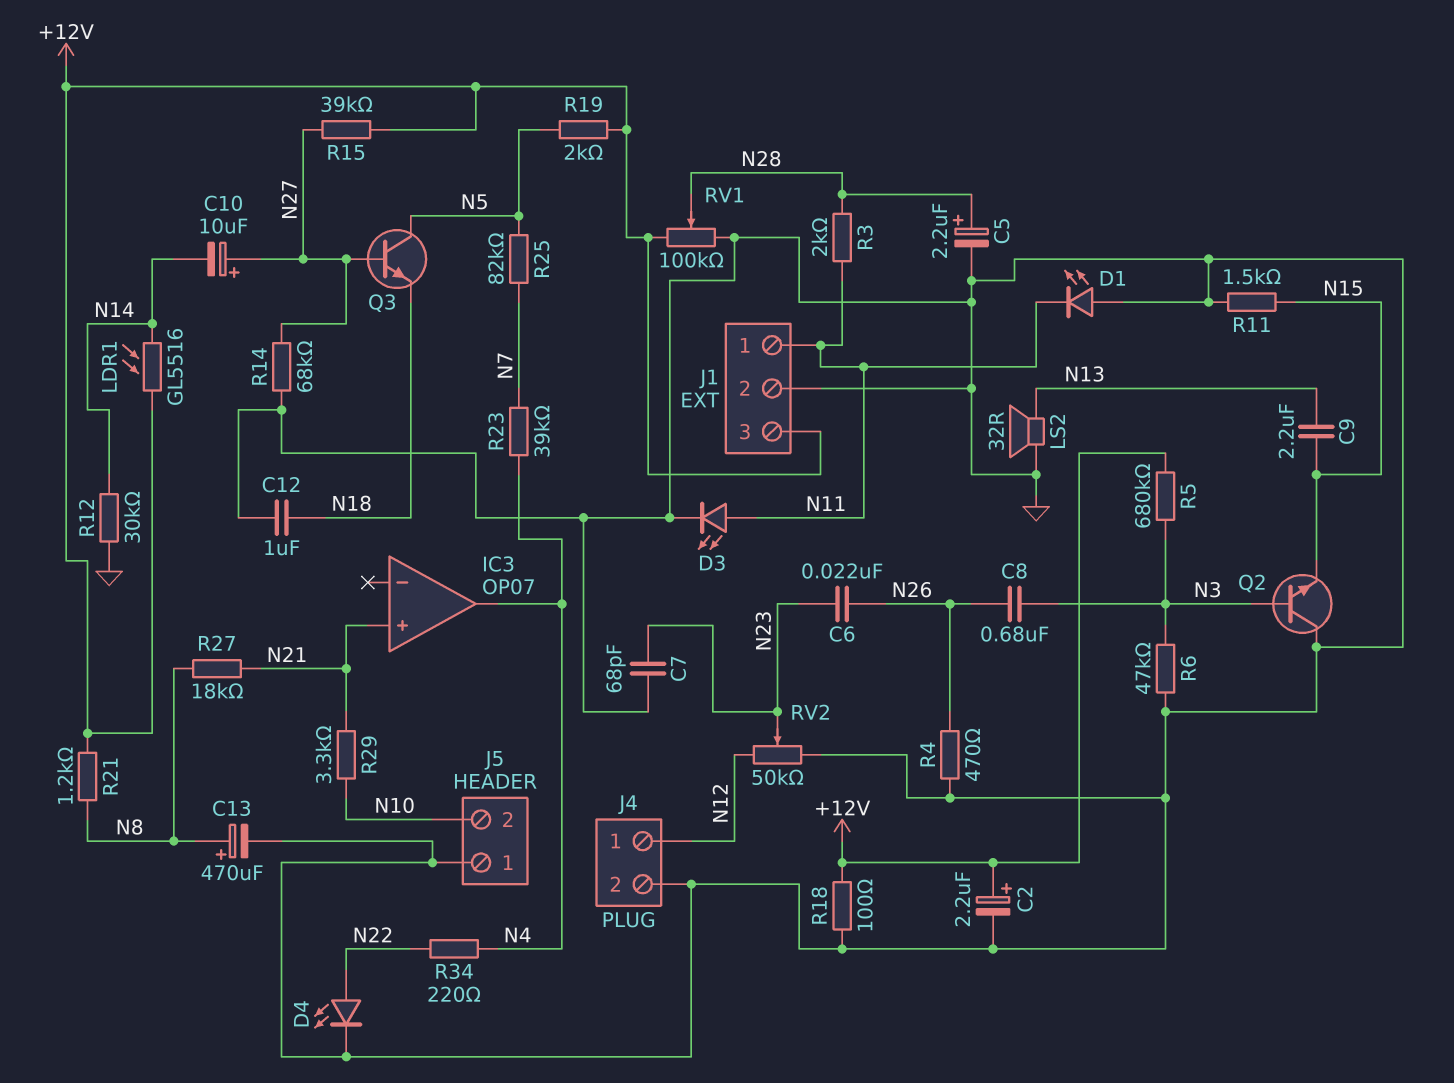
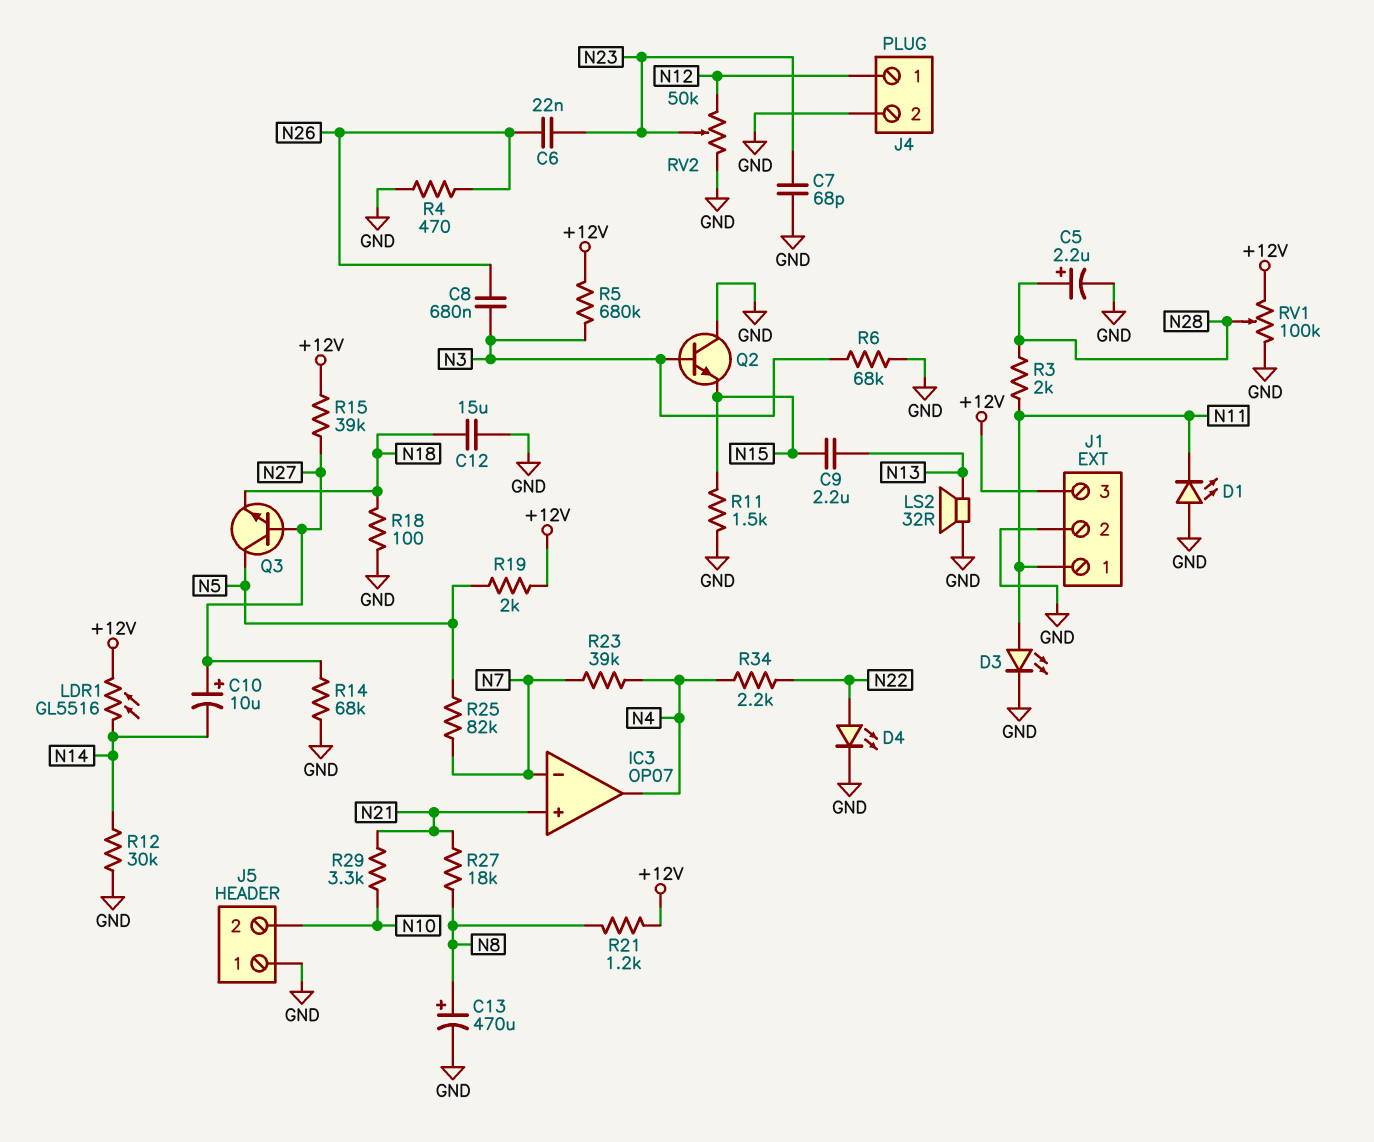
C2: 2.2uF (plus +12V, minus GND) -> none
C12: 1uF (GND, N18) -> 15uF (GND, N18)
IC3 pin in-: none -> N7
R6: 47k (GND, N3) -> 68k (GND, N3)
R18: 100 (+12V, GND) -> 100 (GND, N18)
R34: 220 (N4, N22) -> 2.2k (N4, N22)

